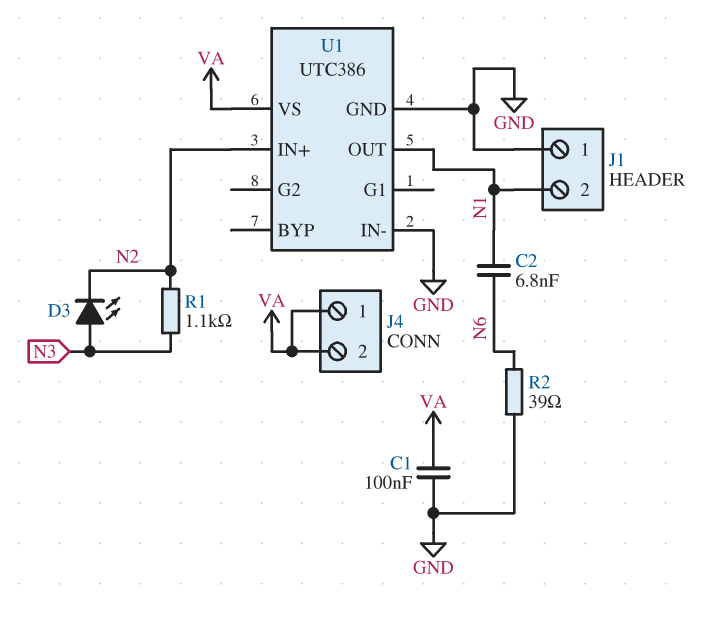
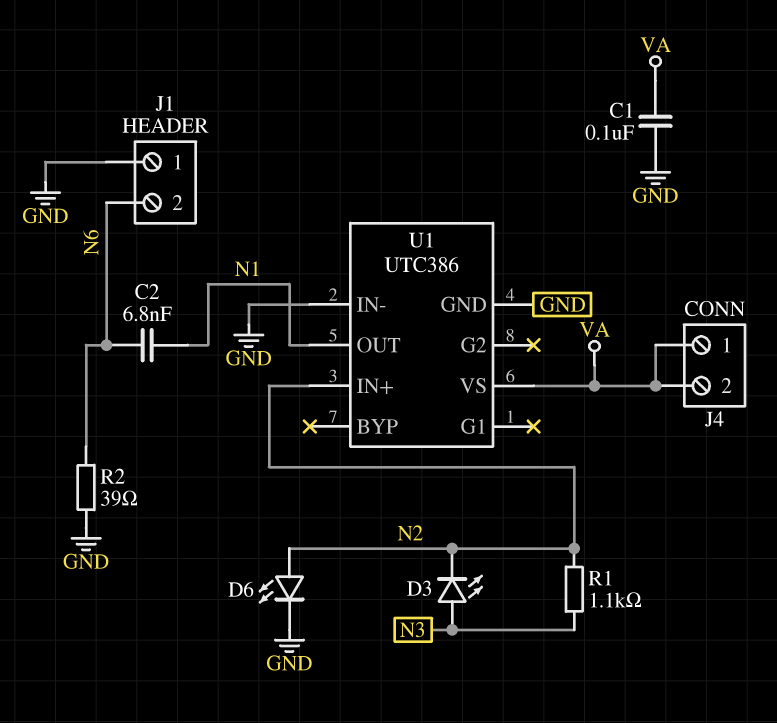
D6: none -> LED (A N2, K GND)
J1 pin 2: N1 -> N6

